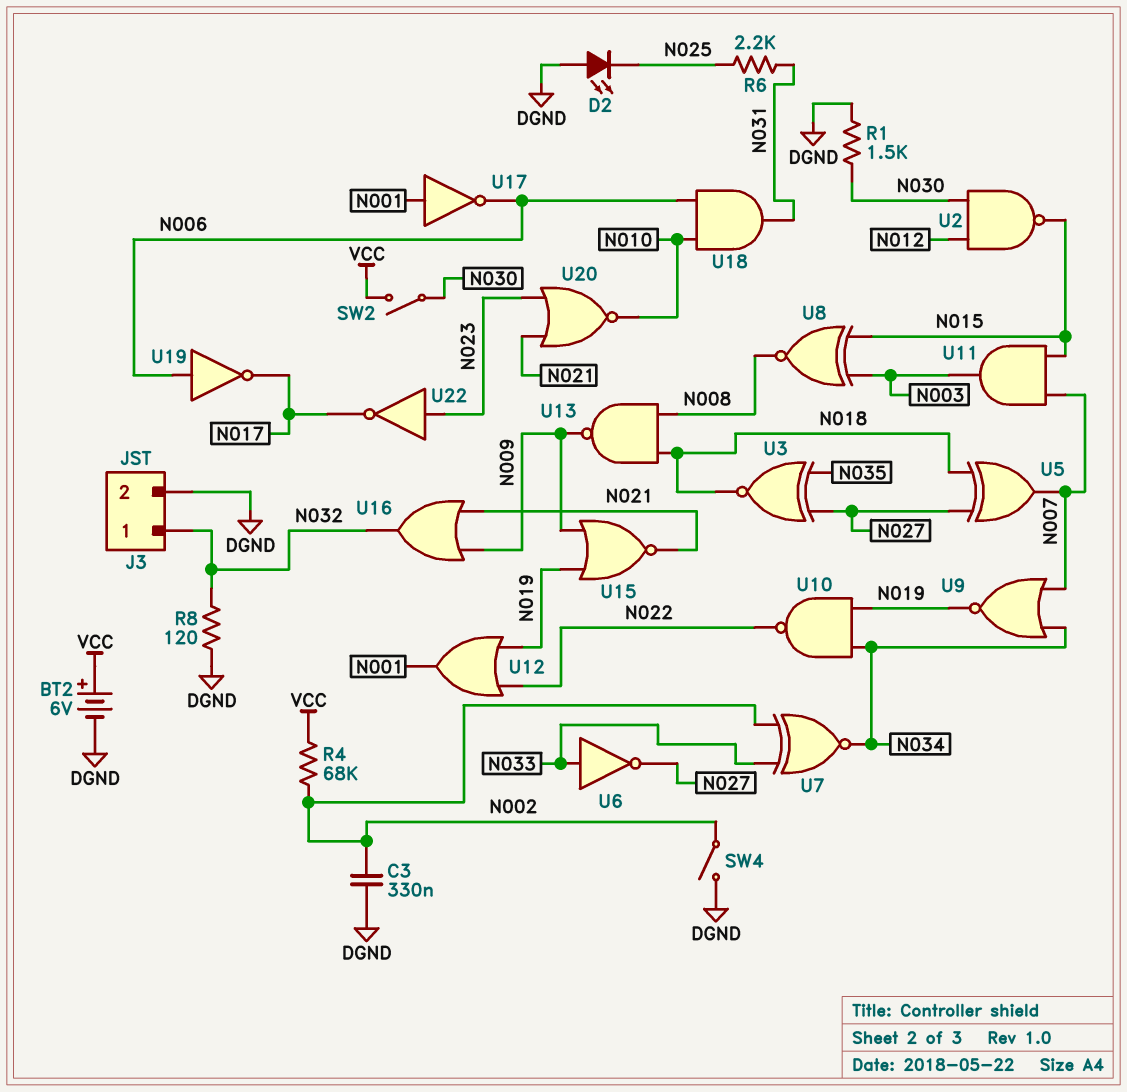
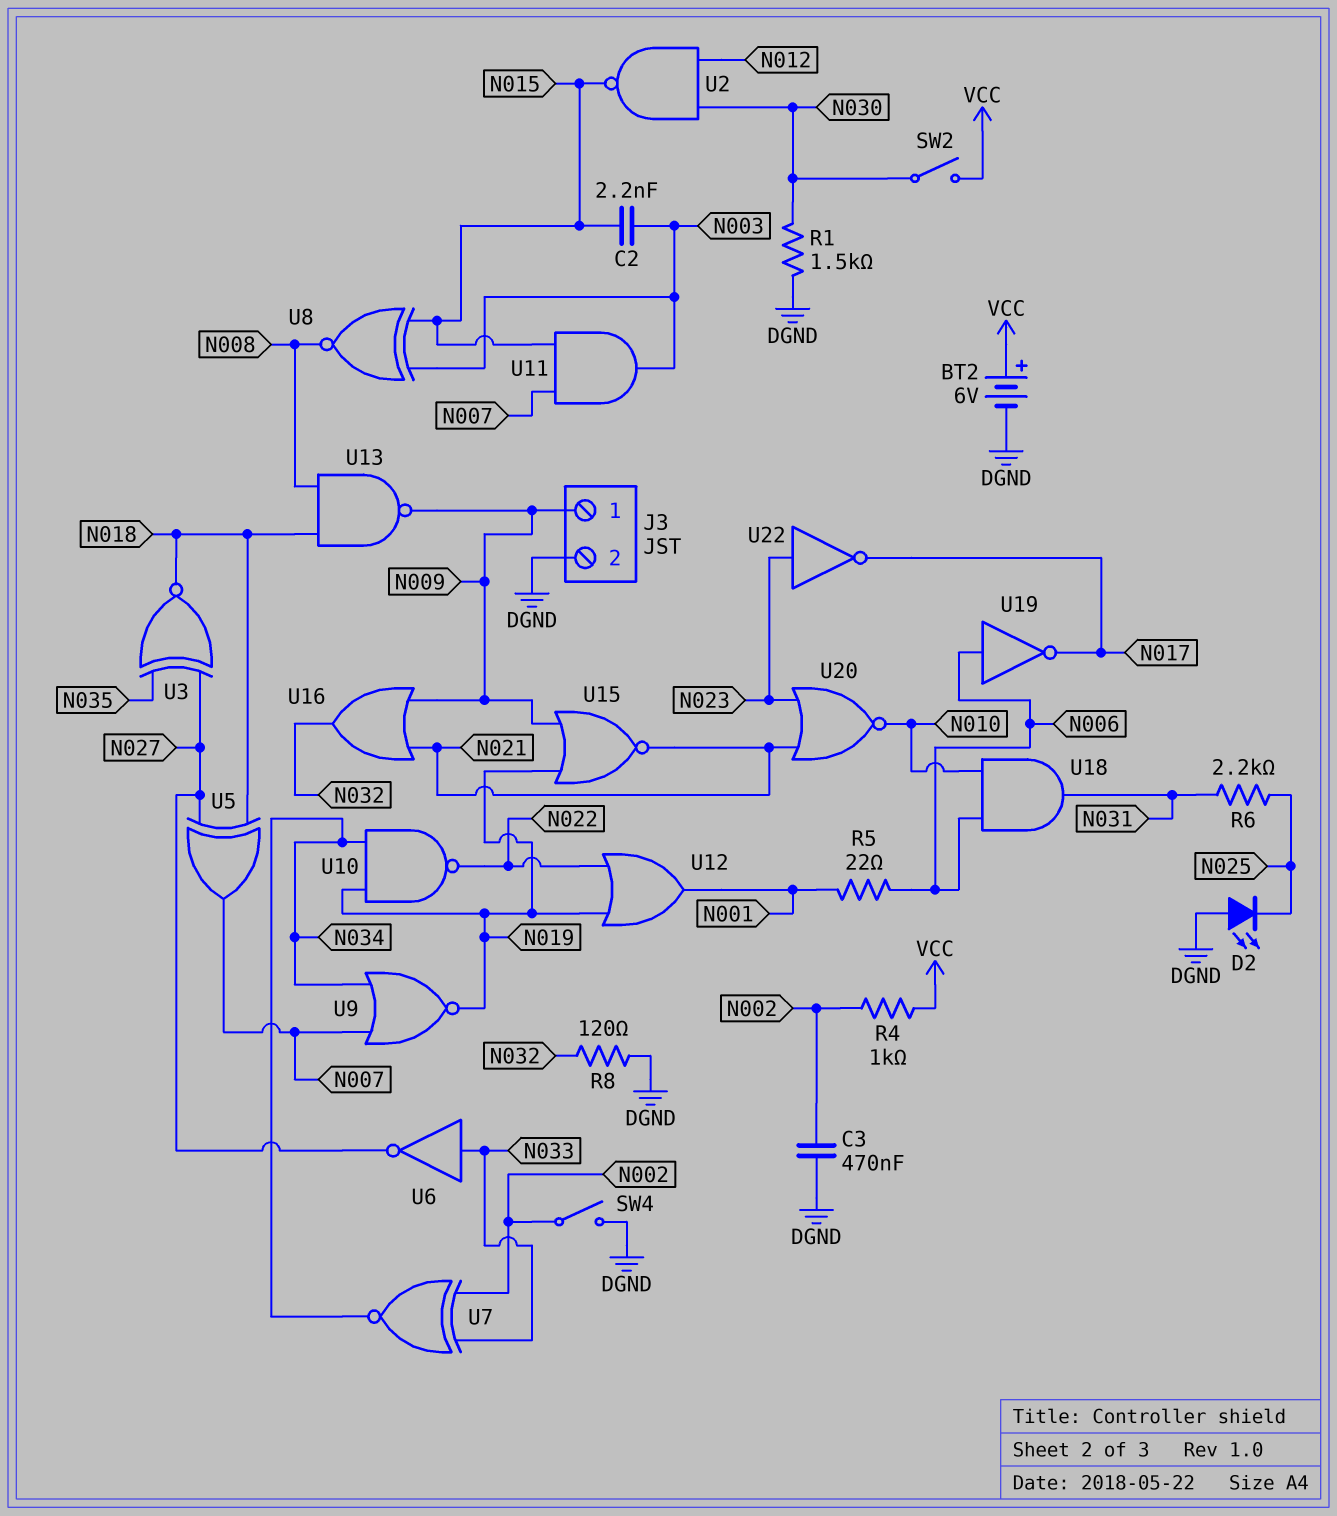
C2: none -> 2.2nF (N003, N015)
C3: 330nF (DGND, N002) -> 470nF (DGND, N002)
J3 pin 1: N032 -> N009
R4: 68k (N002, VCC) -> 1k (N002, VCC)
R5: none -> 22 (N001, N006)
U17: NOT (in N001, out N006) -> none

